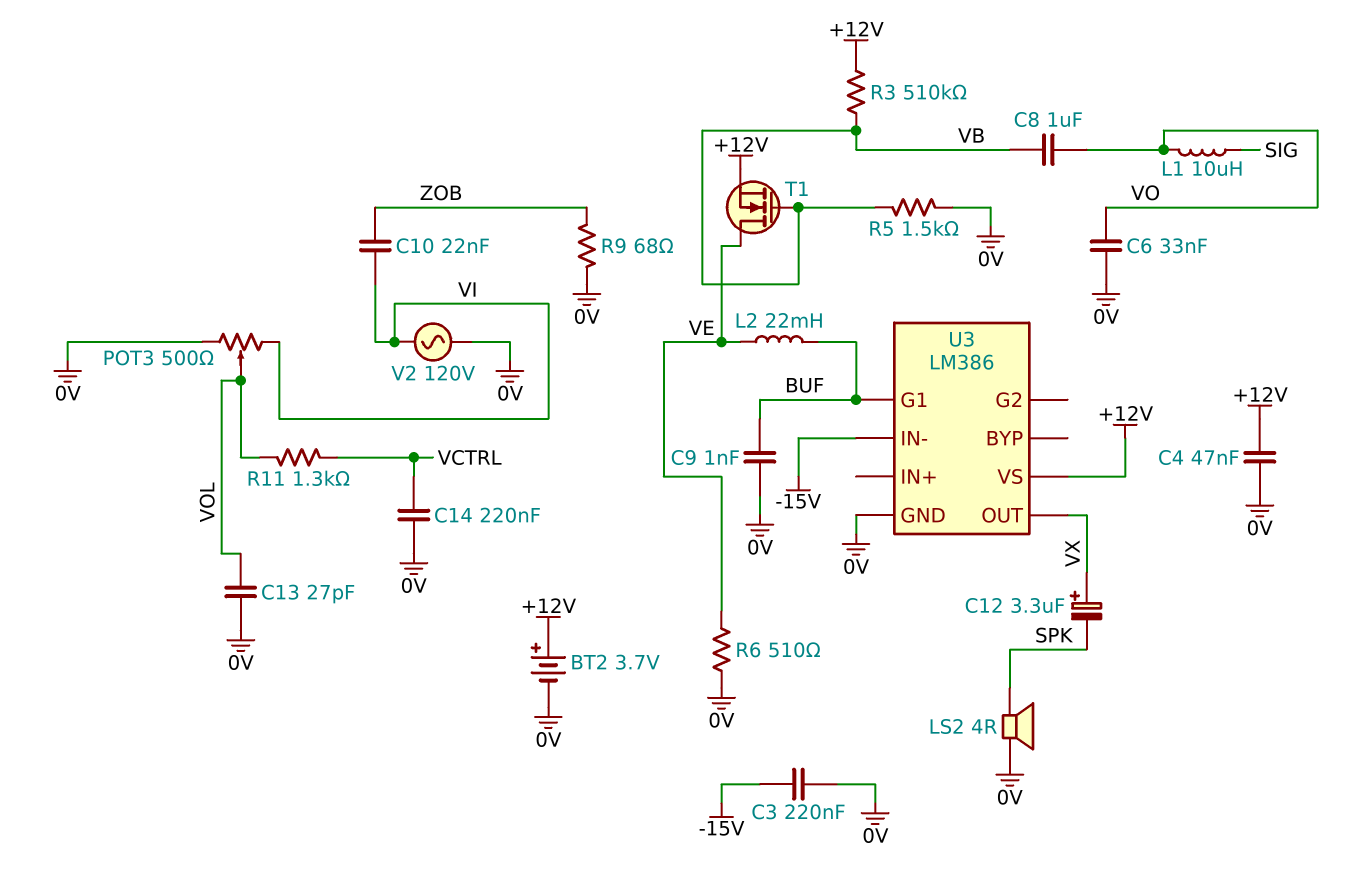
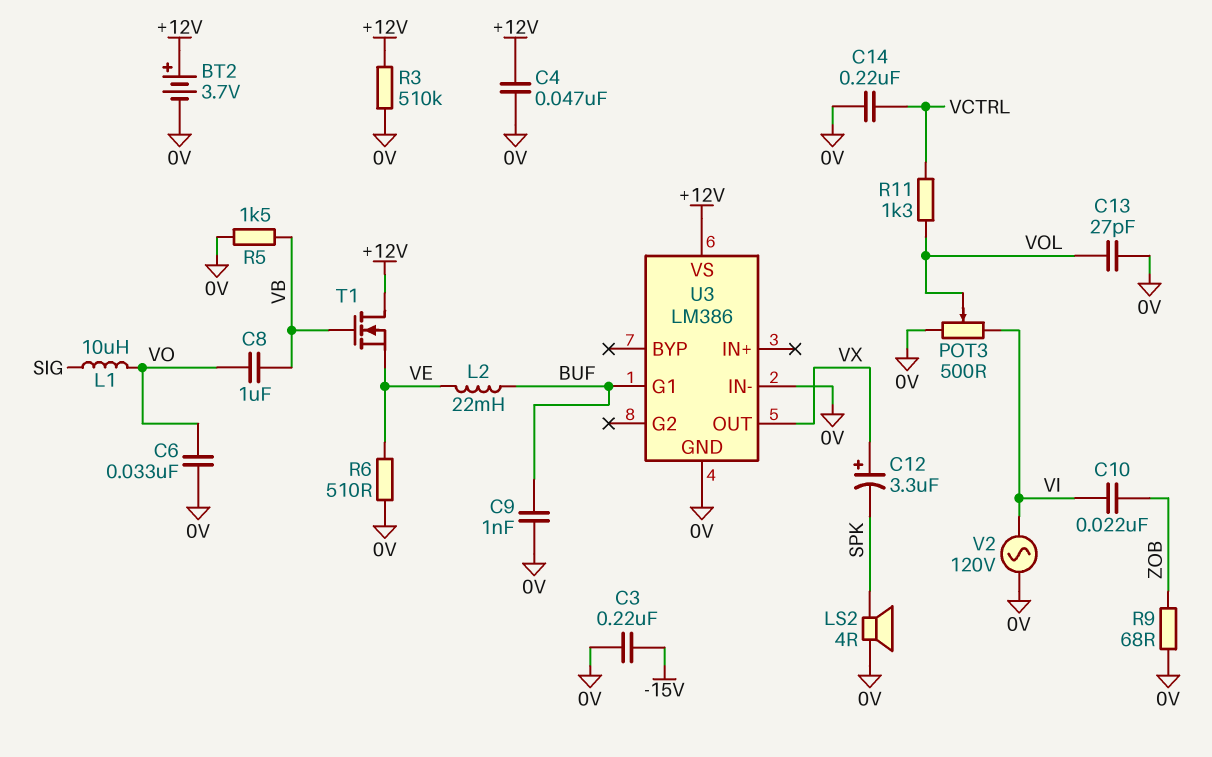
R3: 510k (+12V, VB) -> 510k (+12V, 0V)
T1: NMOS (G VB, D VE, S +12V) -> NMOS (G VB, D +12V, S VE)
U3 pin IN-: -15V -> 0V

